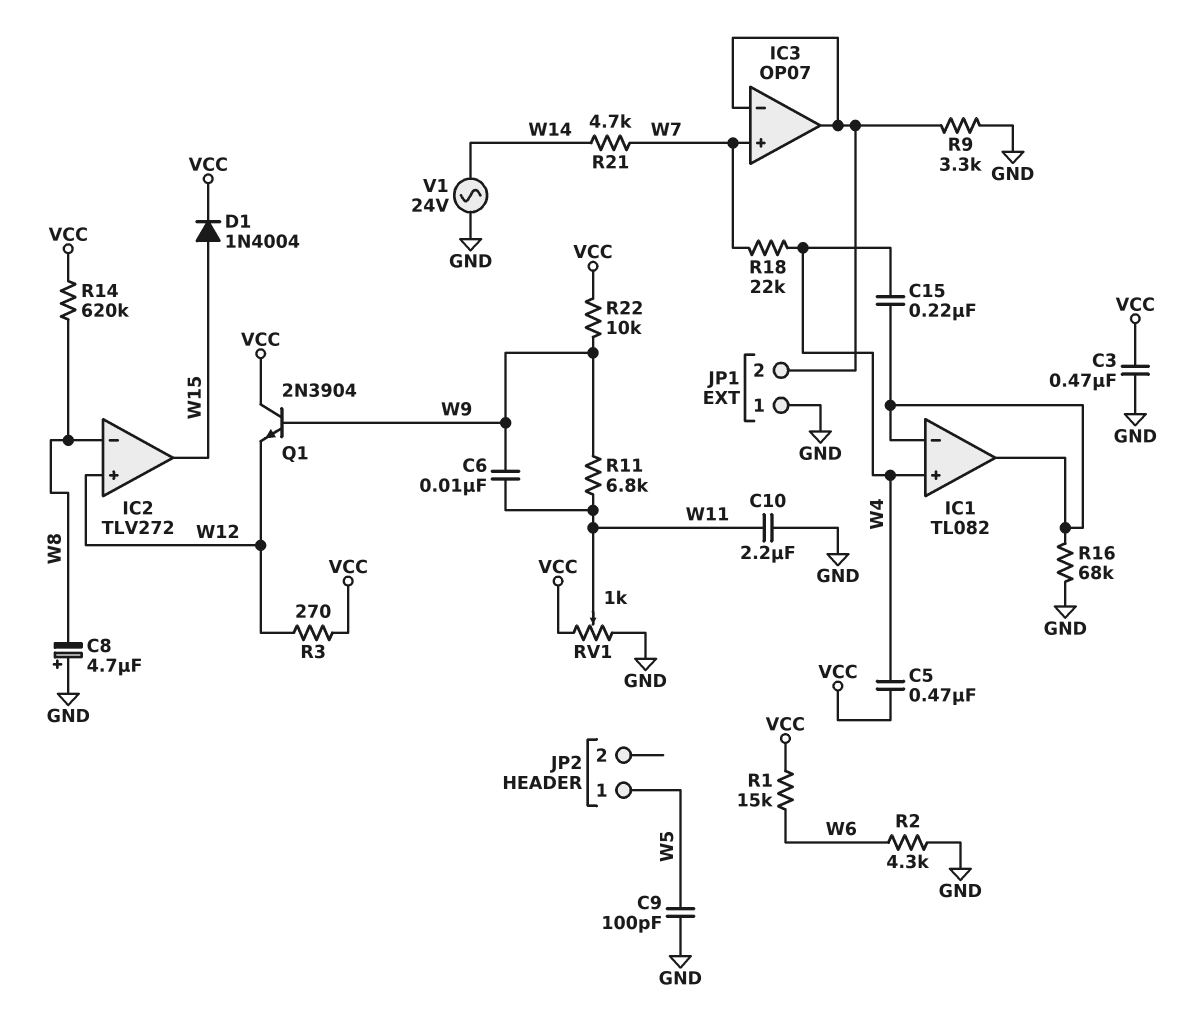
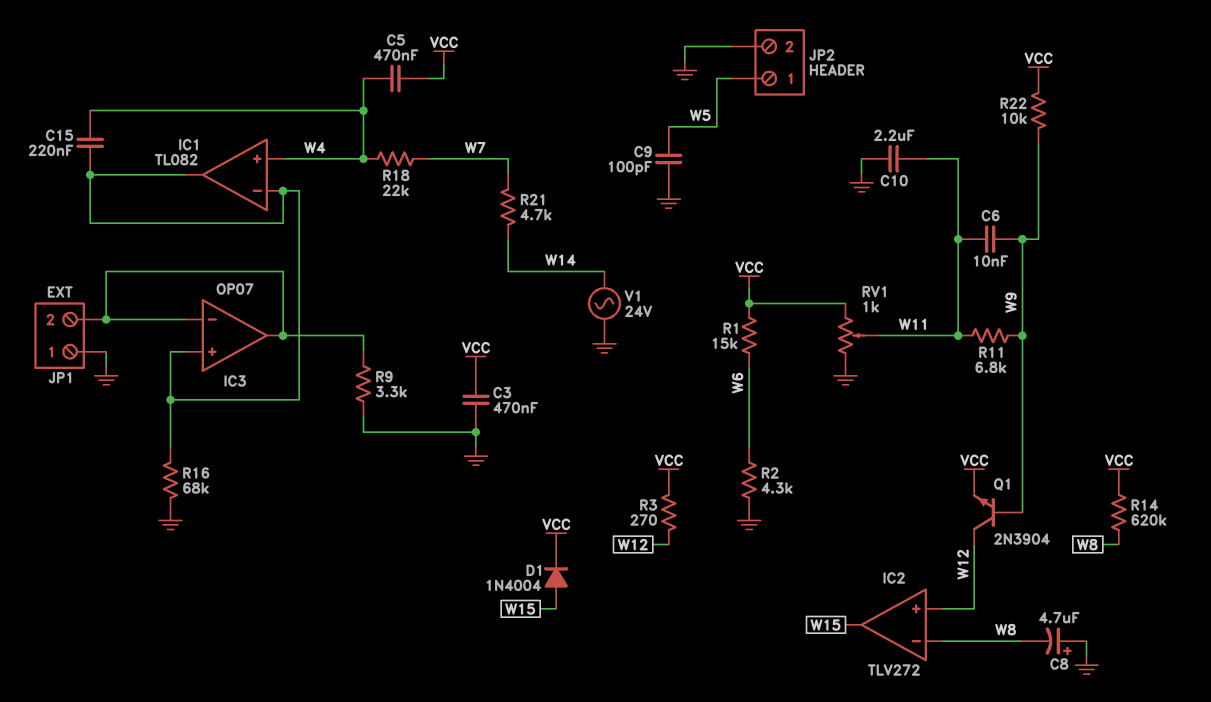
IC3 pin in+: W7 -> IC1/in-
JP2 pin 2: none -> GND
Q1: NPN 2N3904 (B W9, C VCC, E W12) -> NPN 2N3904 (B W9, C W12, E VCC)

